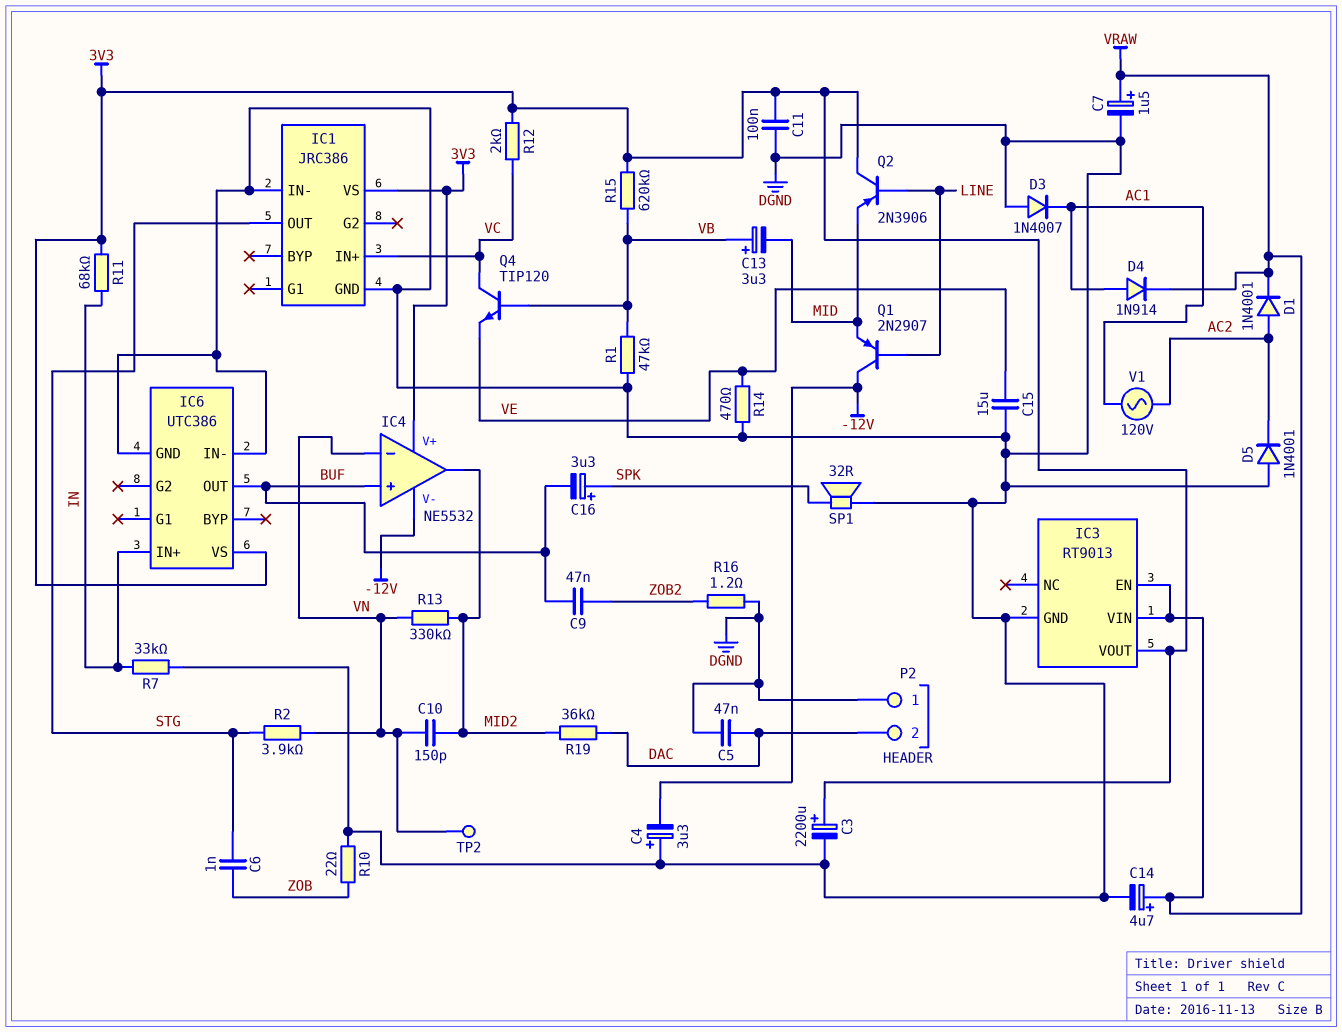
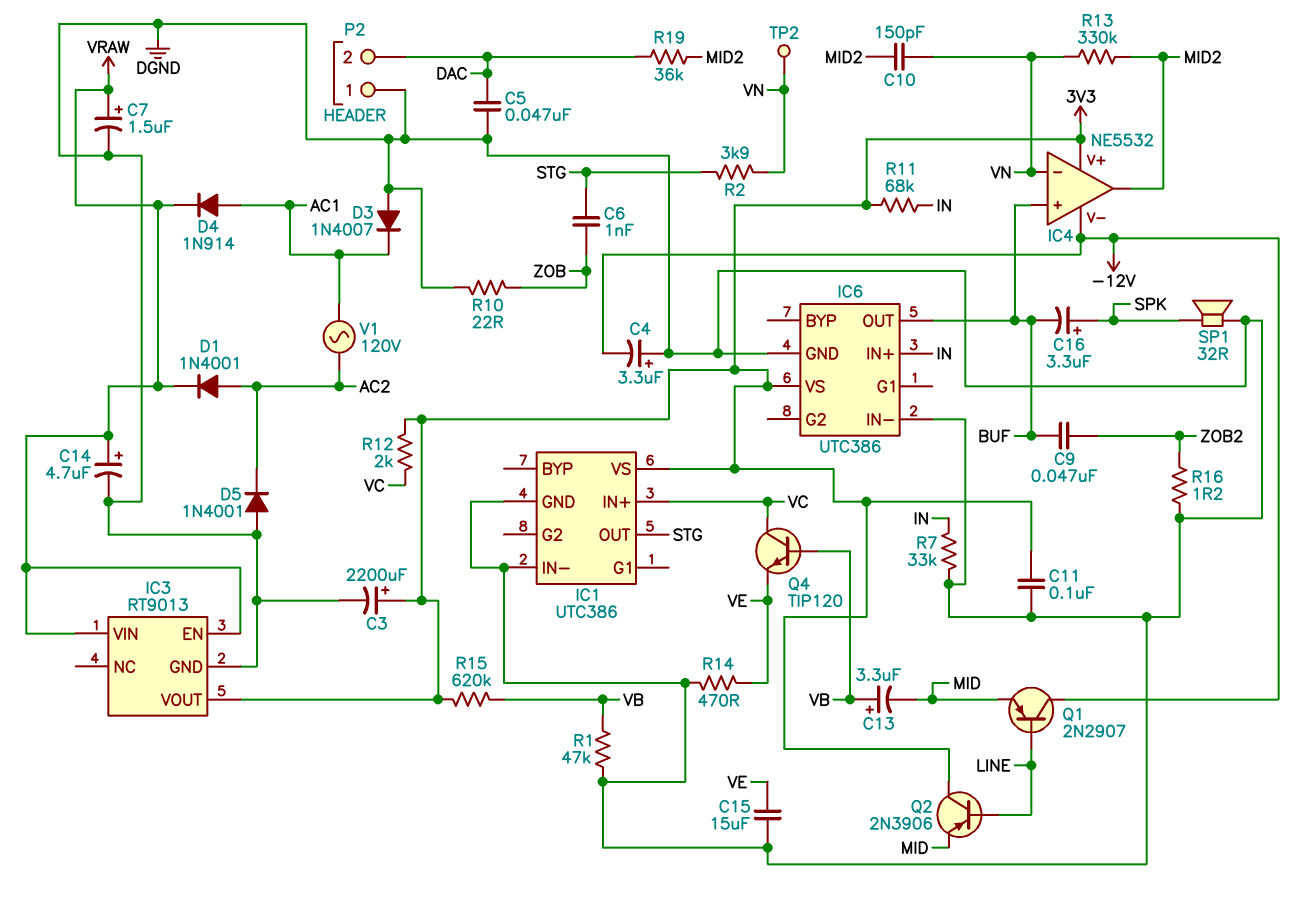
IC1: JRC386 -> UTC386

